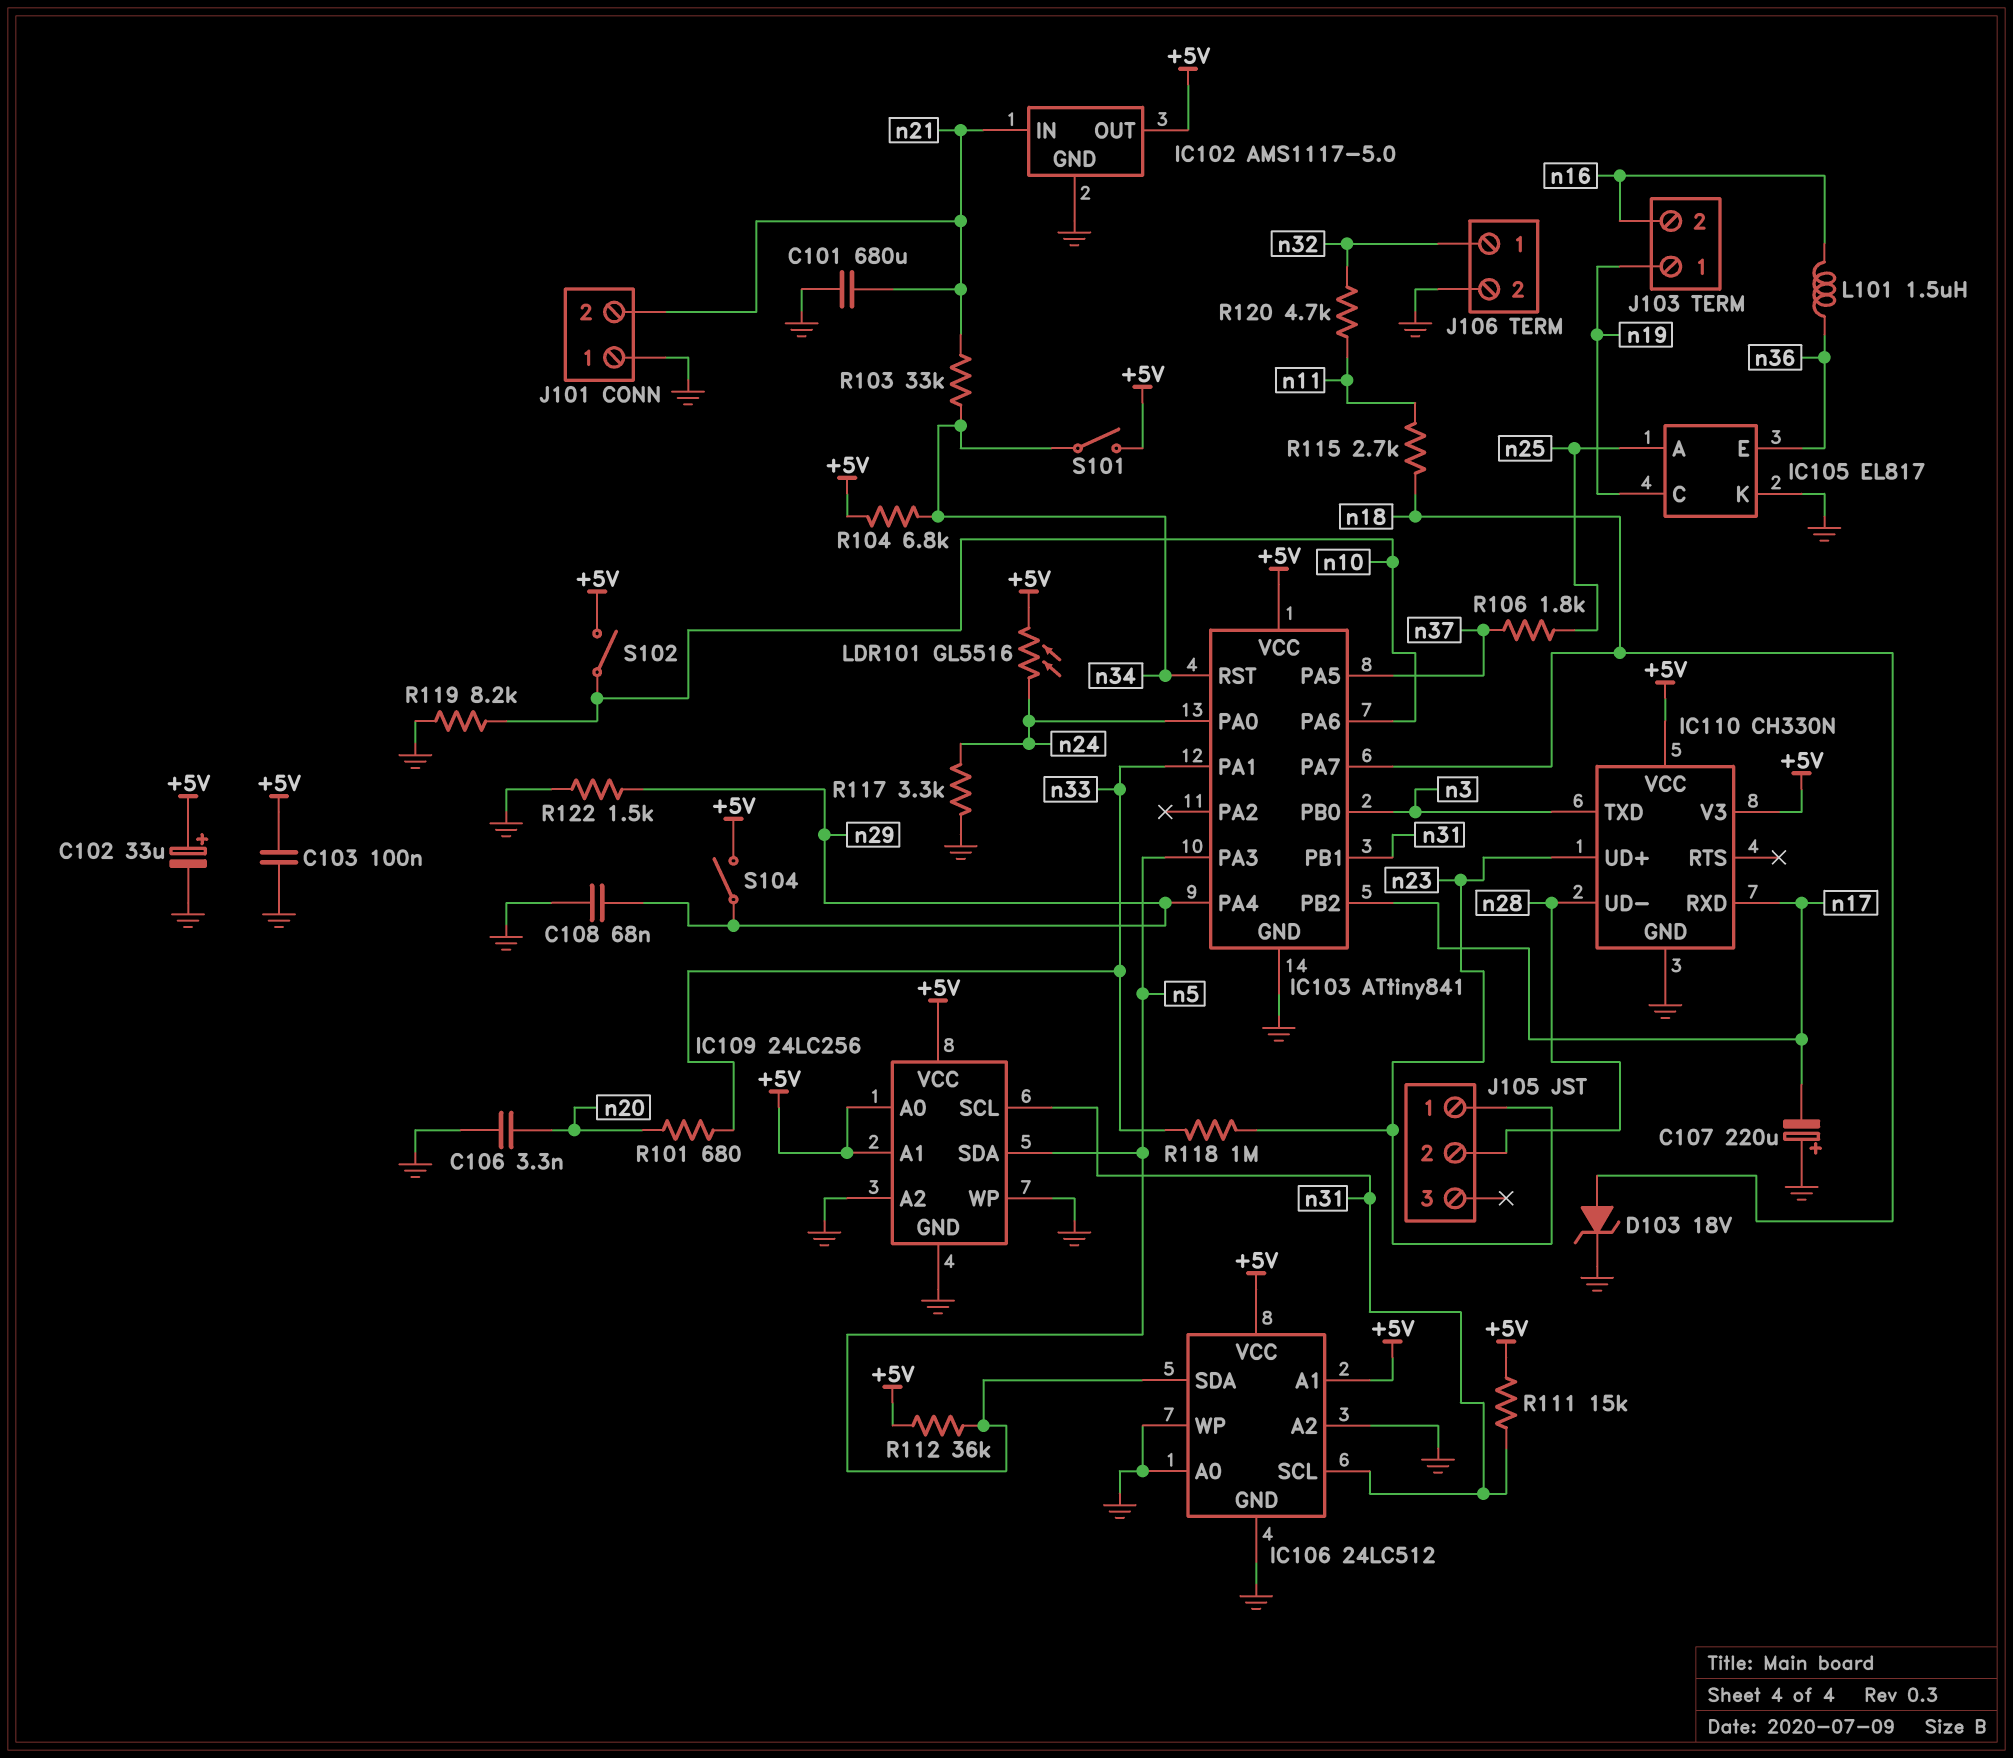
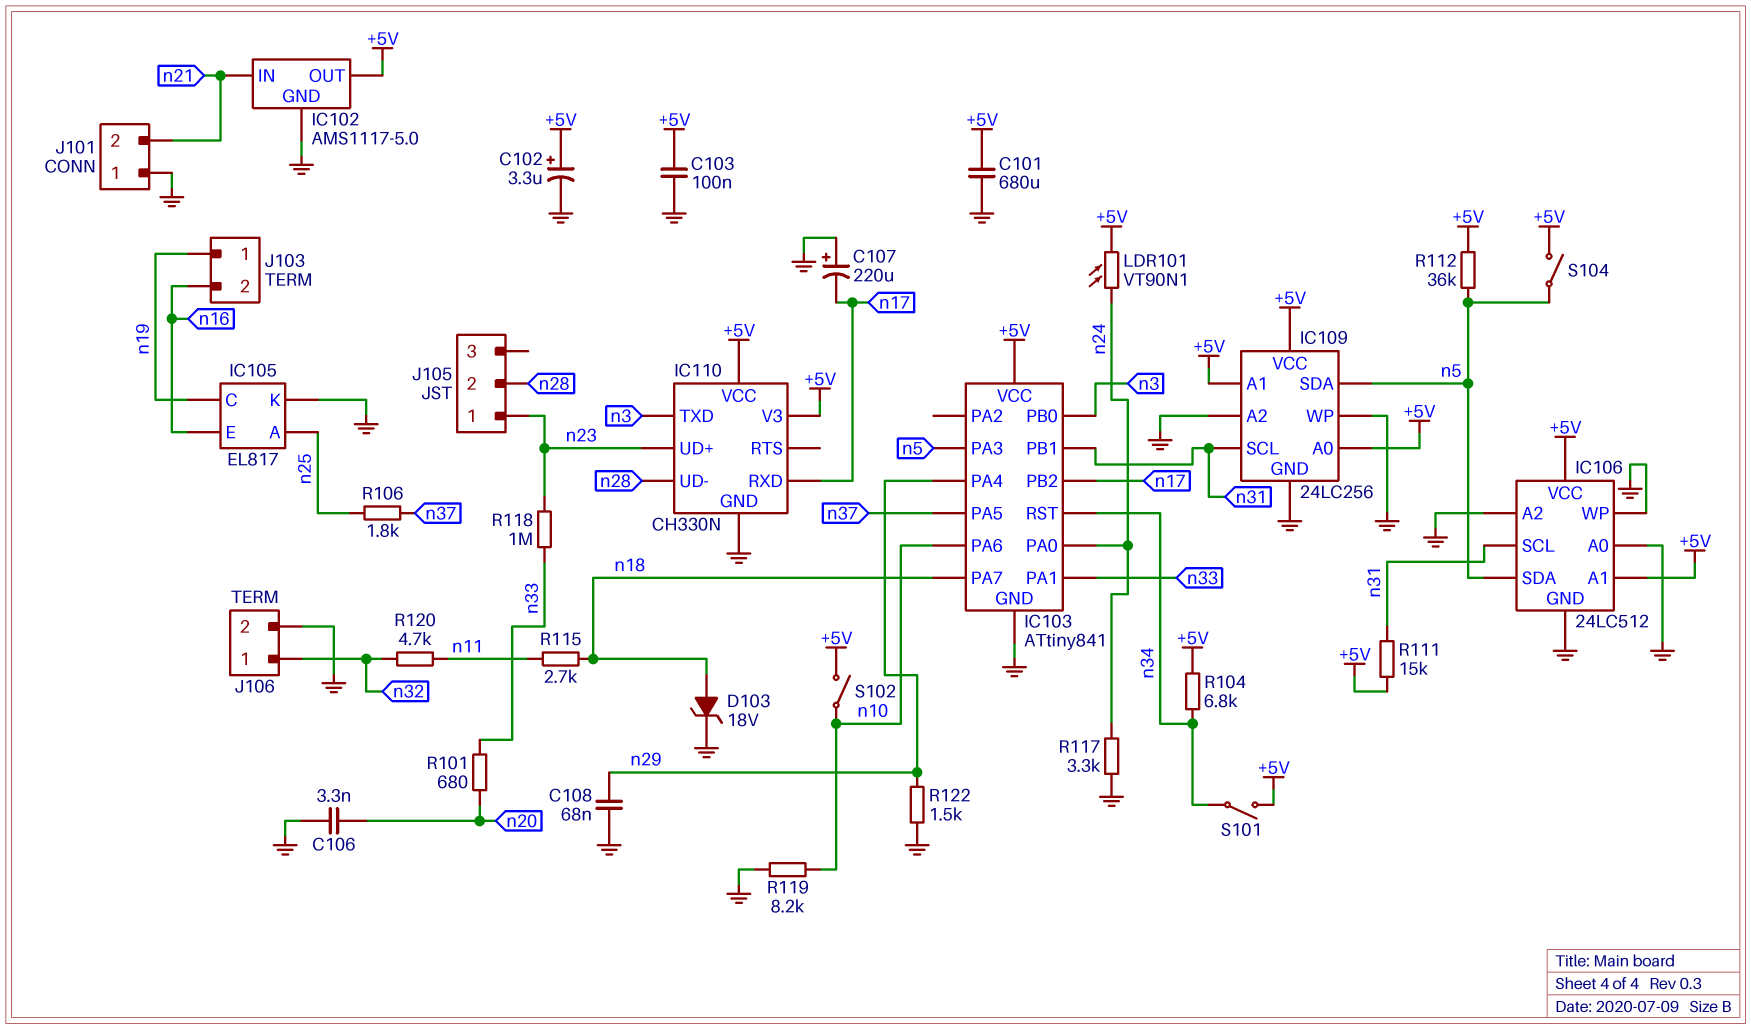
C101: 680uF (GND, n21) -> 680uF (+5V, GND)
C102: 33uF (plus +5V, minus GND) -> 3.3uF (plus +5V, minus GND)
IC105 pin E: n36 -> n16
L101: 1.5uH (n16, n36) -> none
LDR101: GL5516 (+5V, n24) -> VT90N1 (+5V, n24)
R103: 33k (n21, n34) -> none
S104: switch (+5V, n29) -> switch (+5V, n5)

